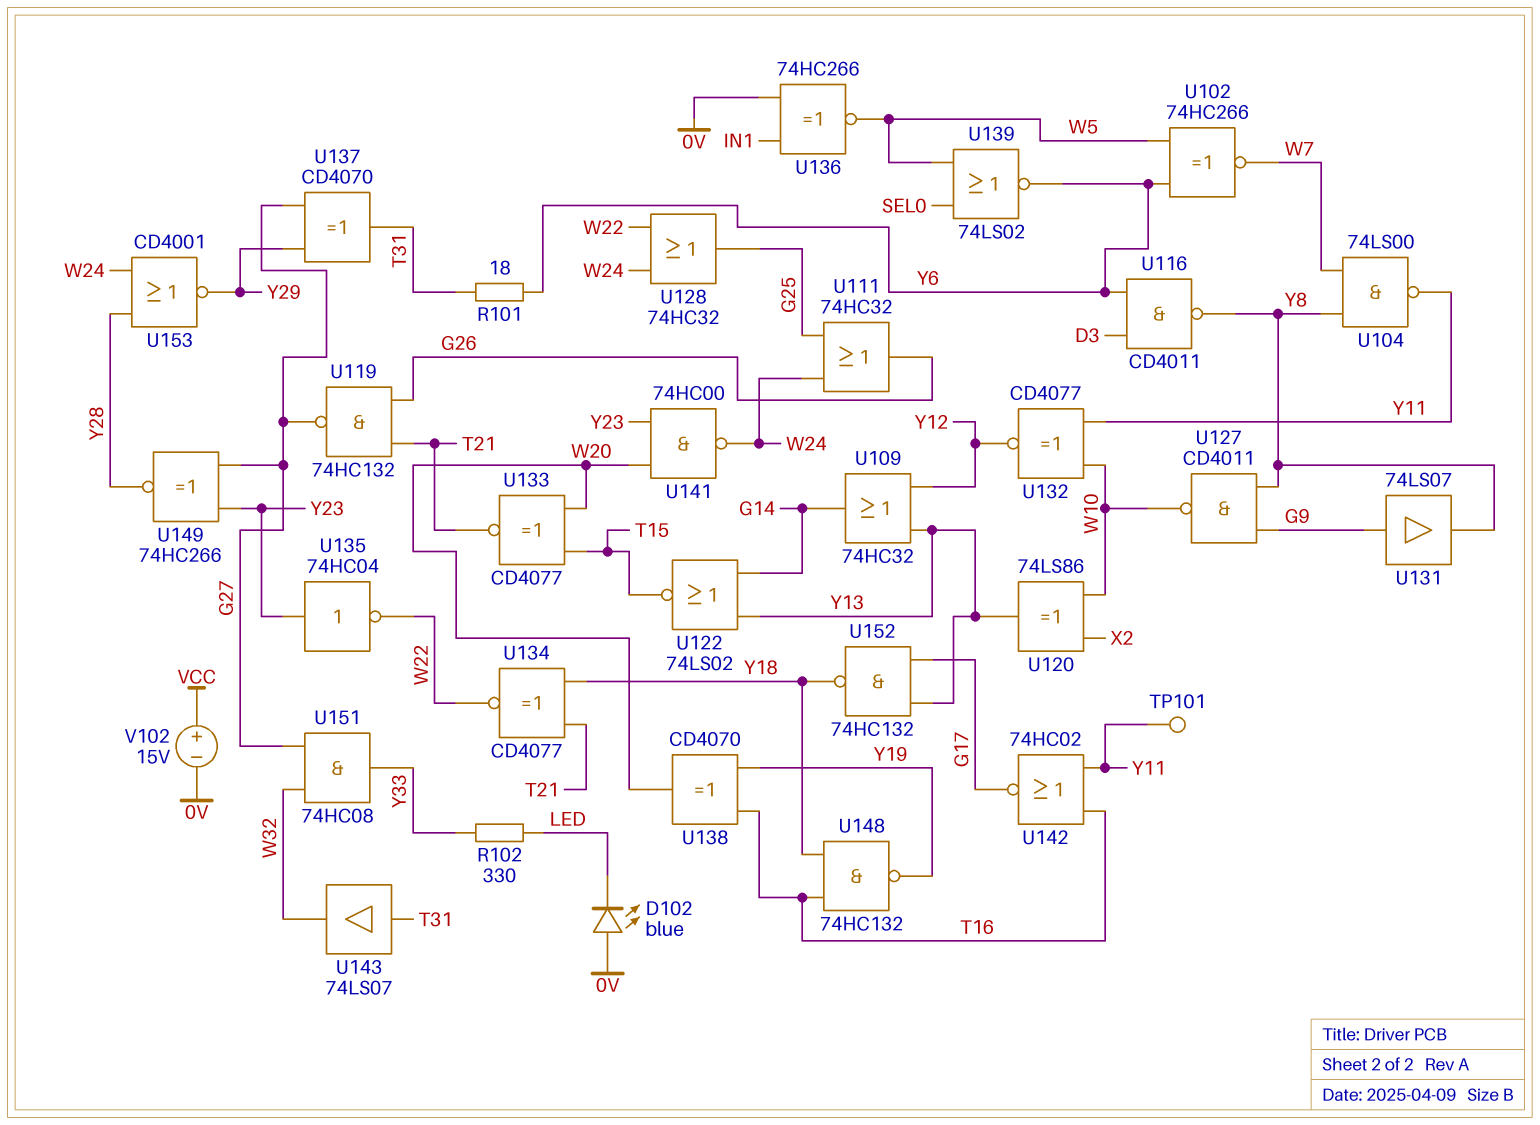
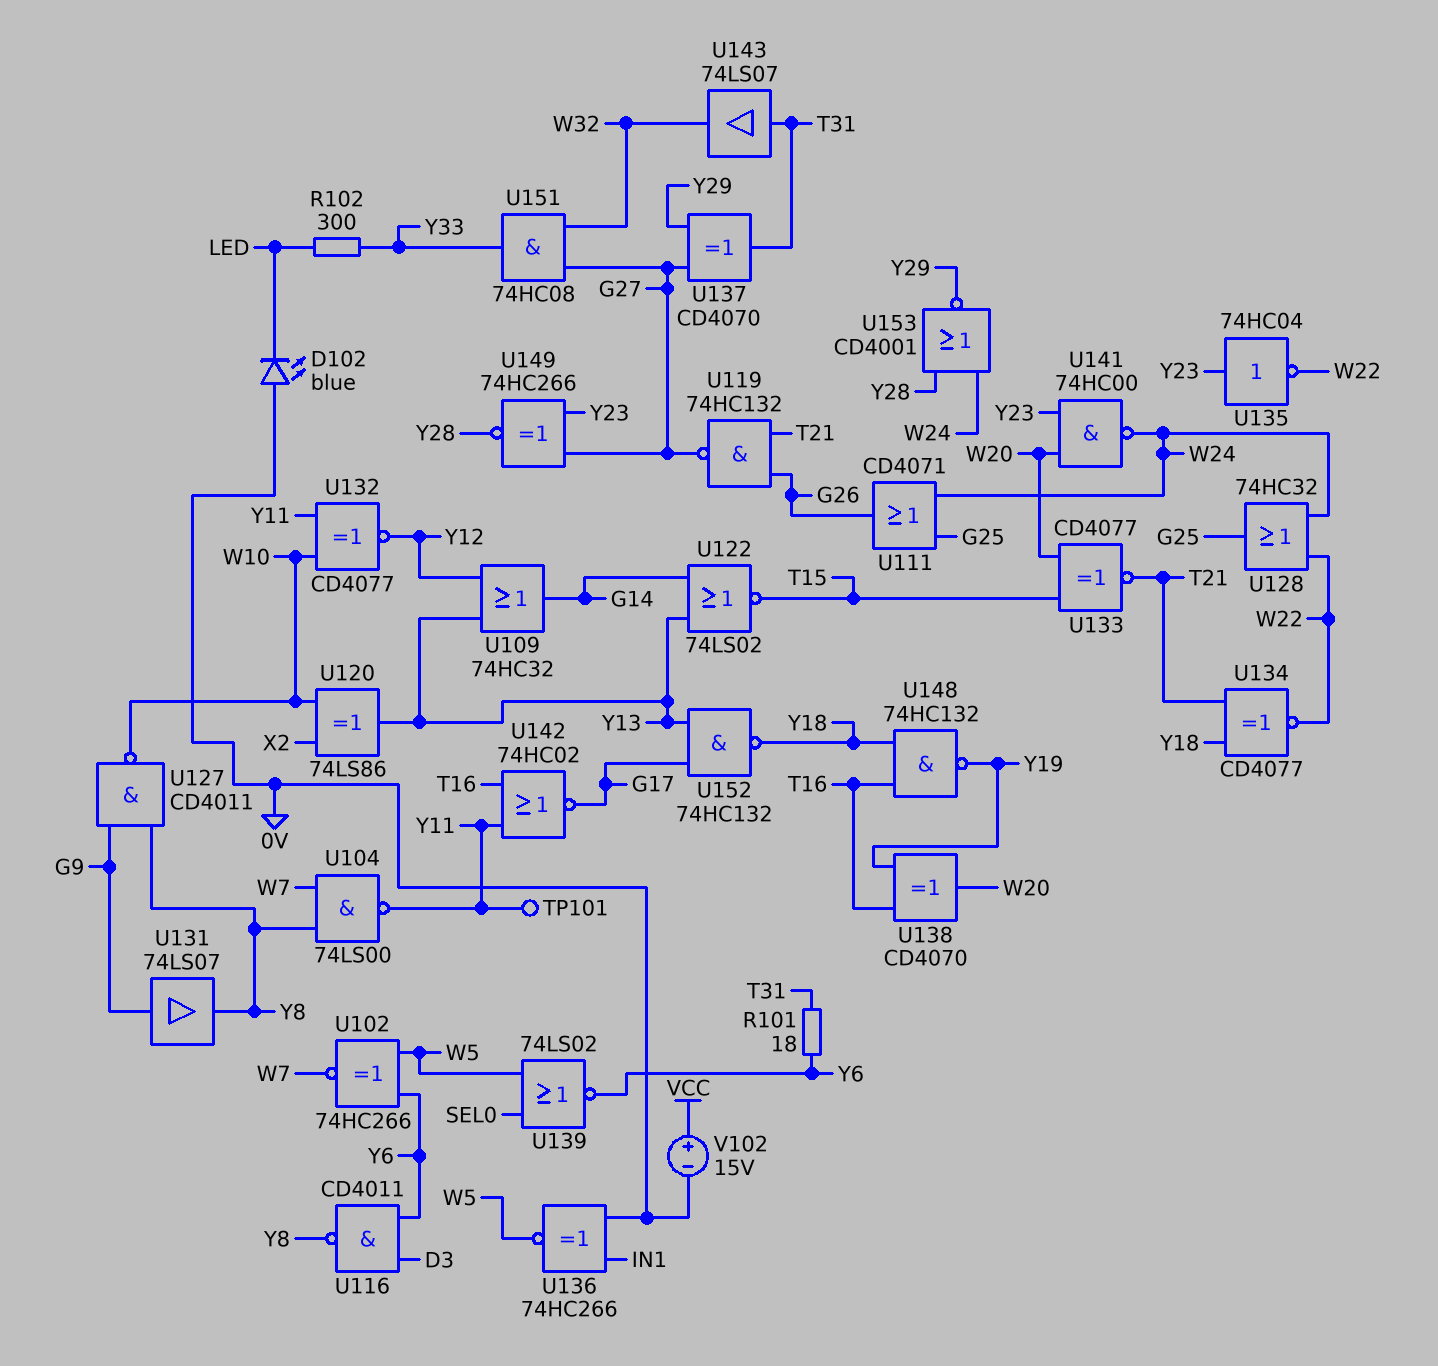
R102: 330 (LED, Y33) -> 300 (LED, Y33)
U111: OR 74HC32 (in G25, in W24, out G26) -> OR CD4071 (in G25, in W24, out G26)

